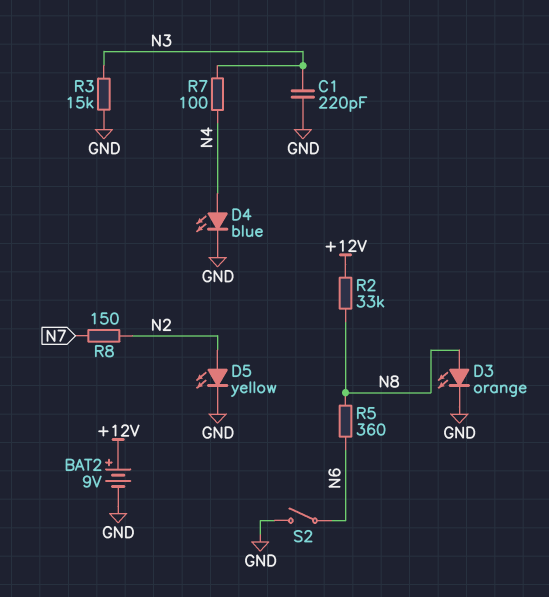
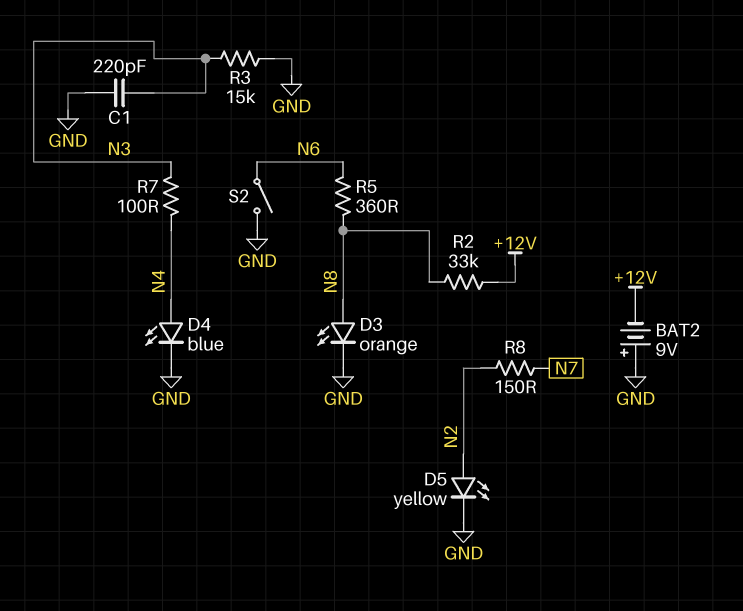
BAT2: 9V (plus +12V, minus GND) -> 9V (plus GND, minus +12V)

